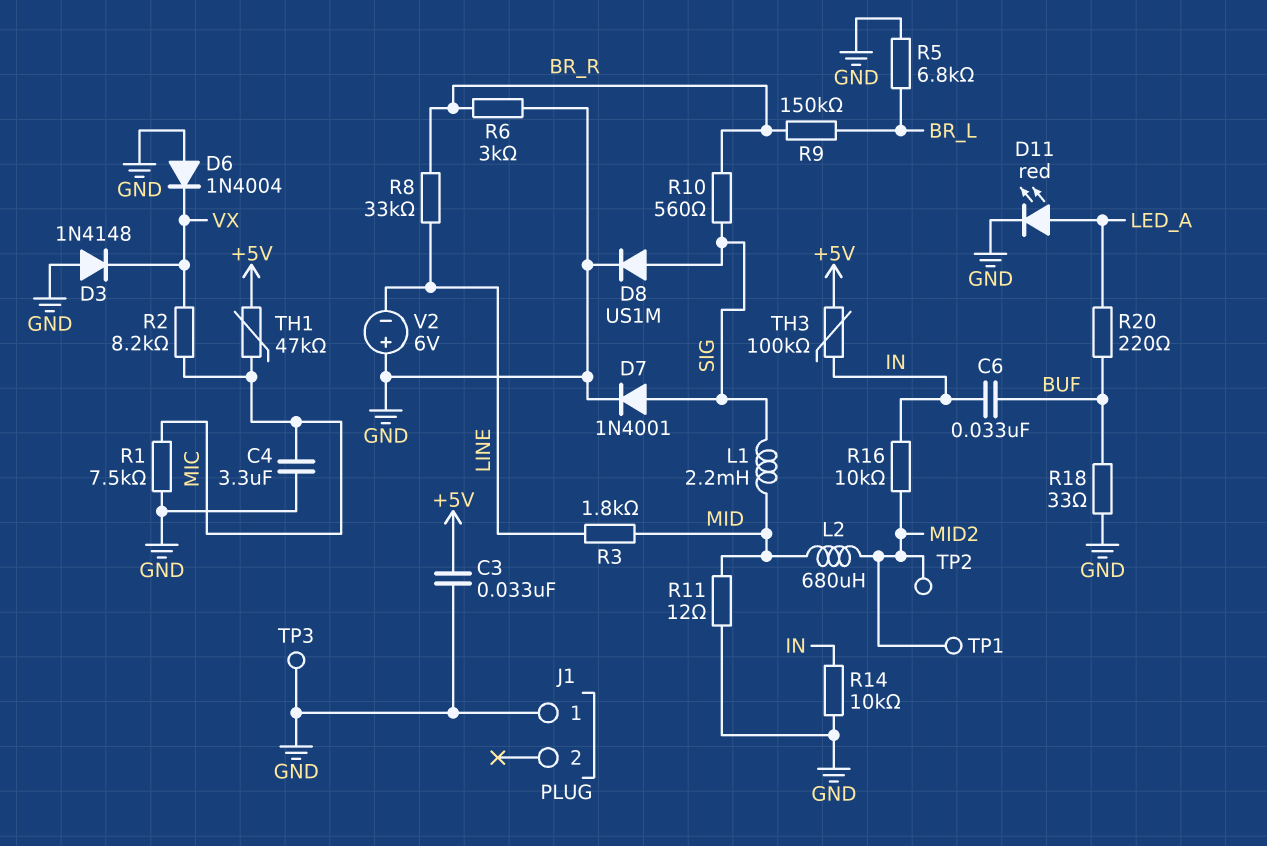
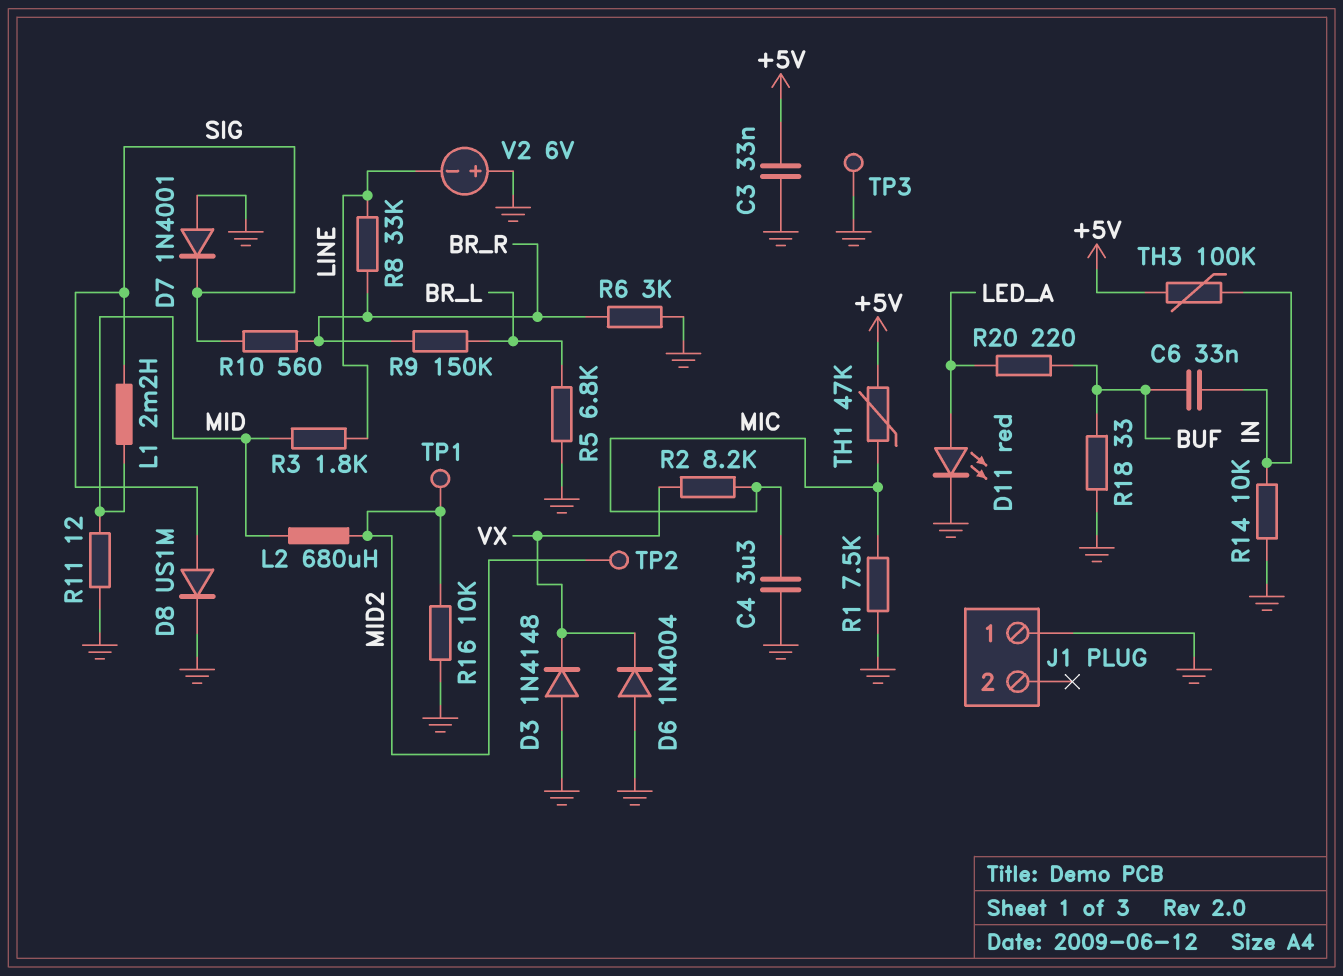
D7: diode 1N4001 (A SIG, K GND) -> diode 1N4001 (A GND, K SIG)
R16: 10k (IN, MID2) -> 10k (GND, MID2)

